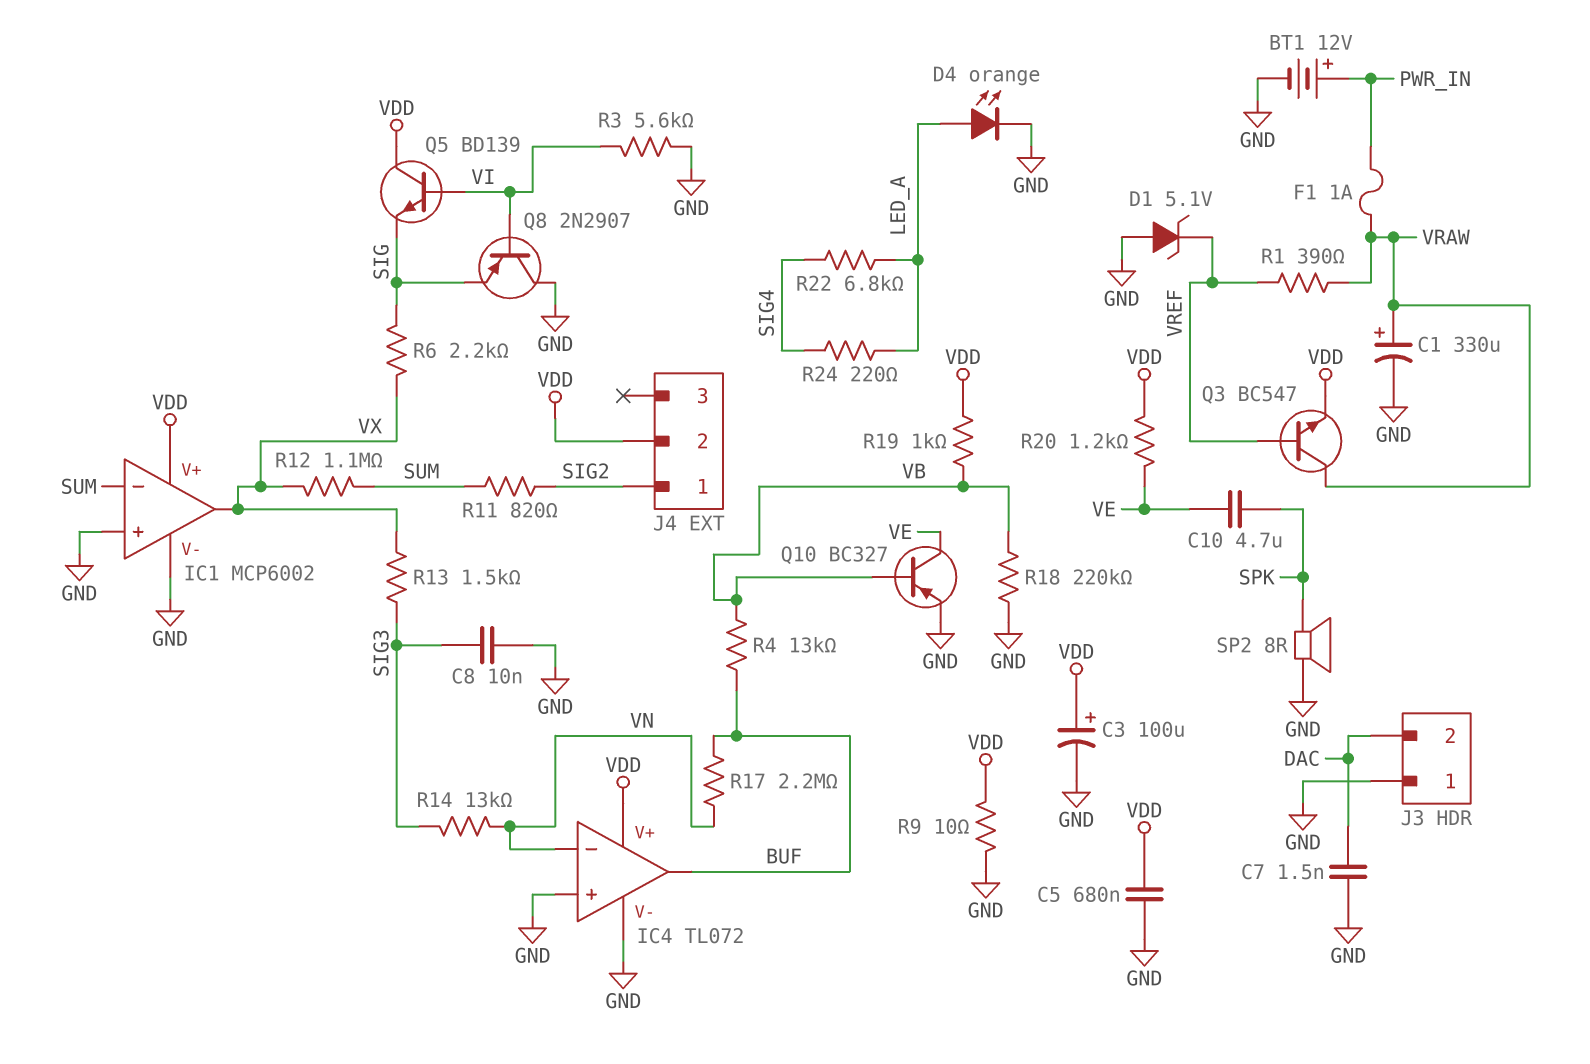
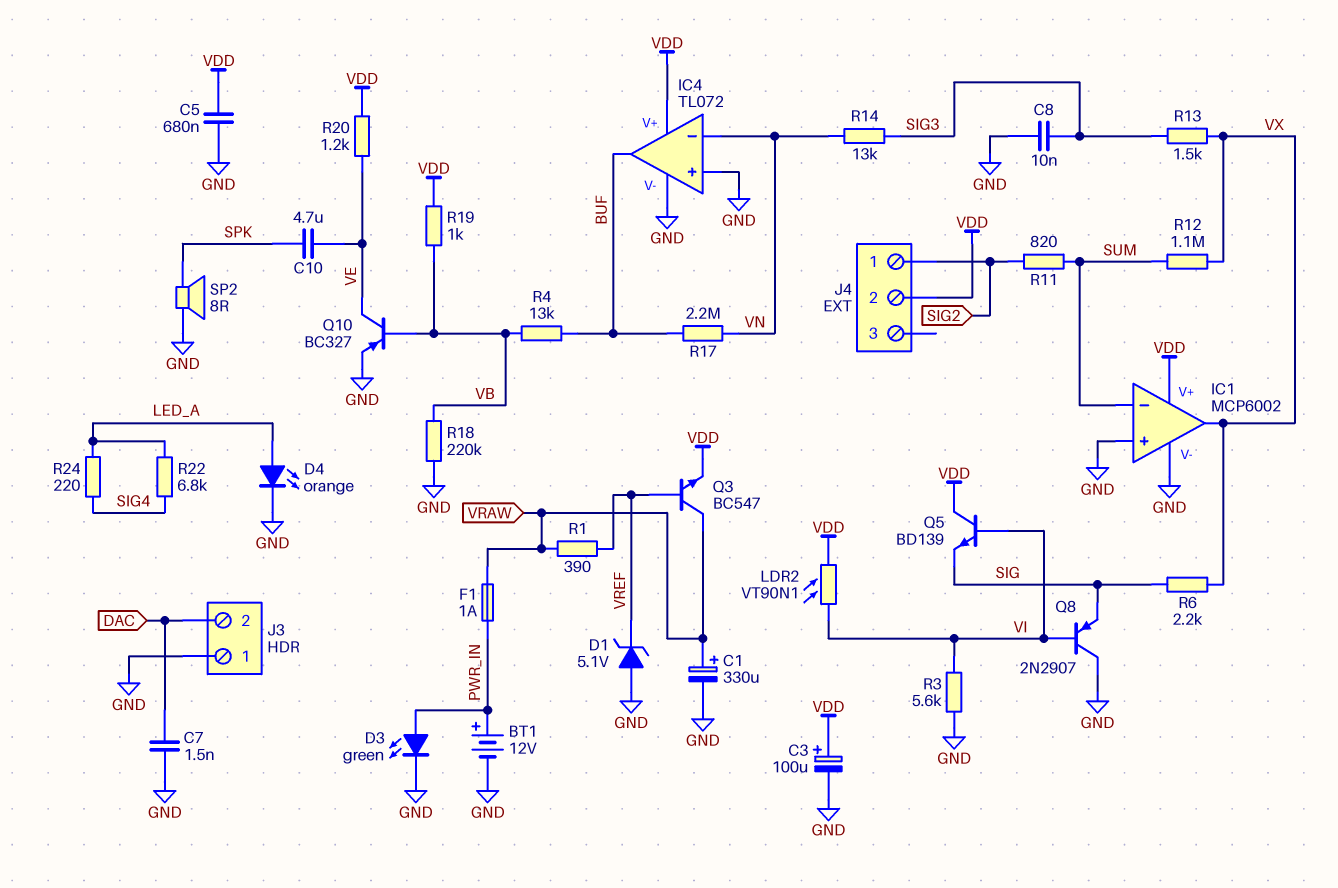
D3: none -> LED green (A PWR_IN, K GND)
LDR2: none -> VT90N1 (VDD, VI)
R9: 10 (GND, VDD) -> none

